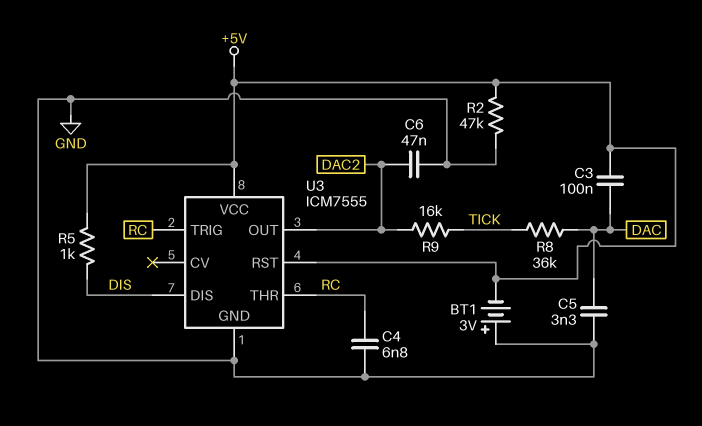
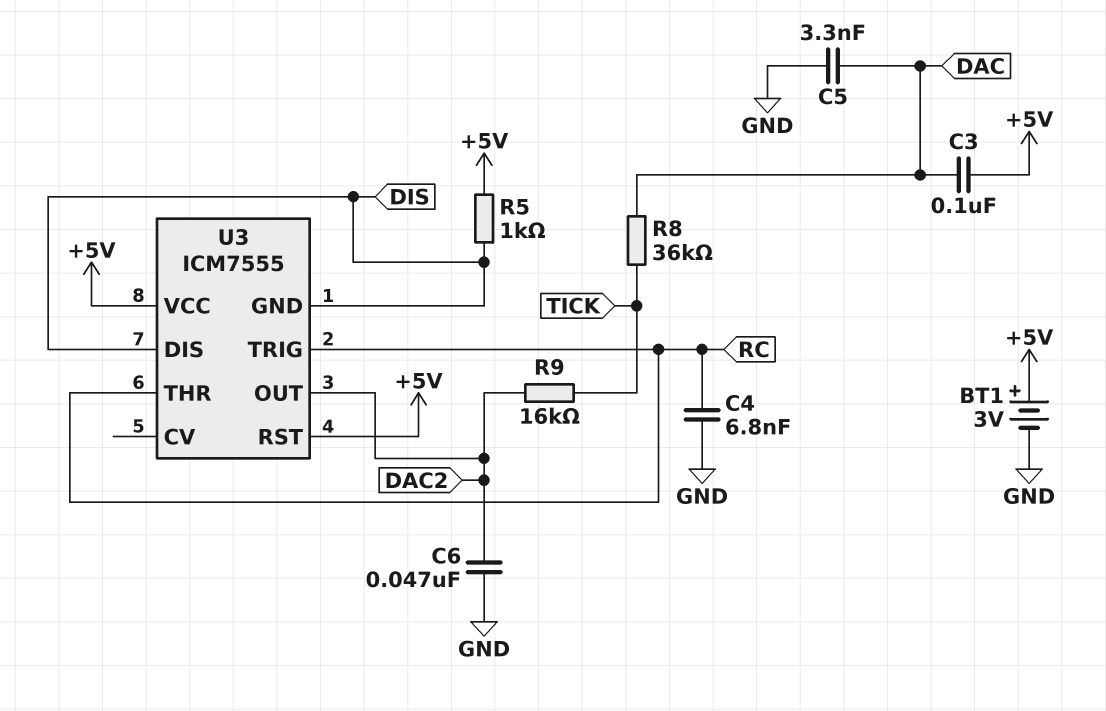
BT1: 3V (plus GND, minus +5V) -> 3V (plus +5V, minus GND)
R2: 47k (+5V, GND) -> none
U3 pin GND: GND -> DIS

